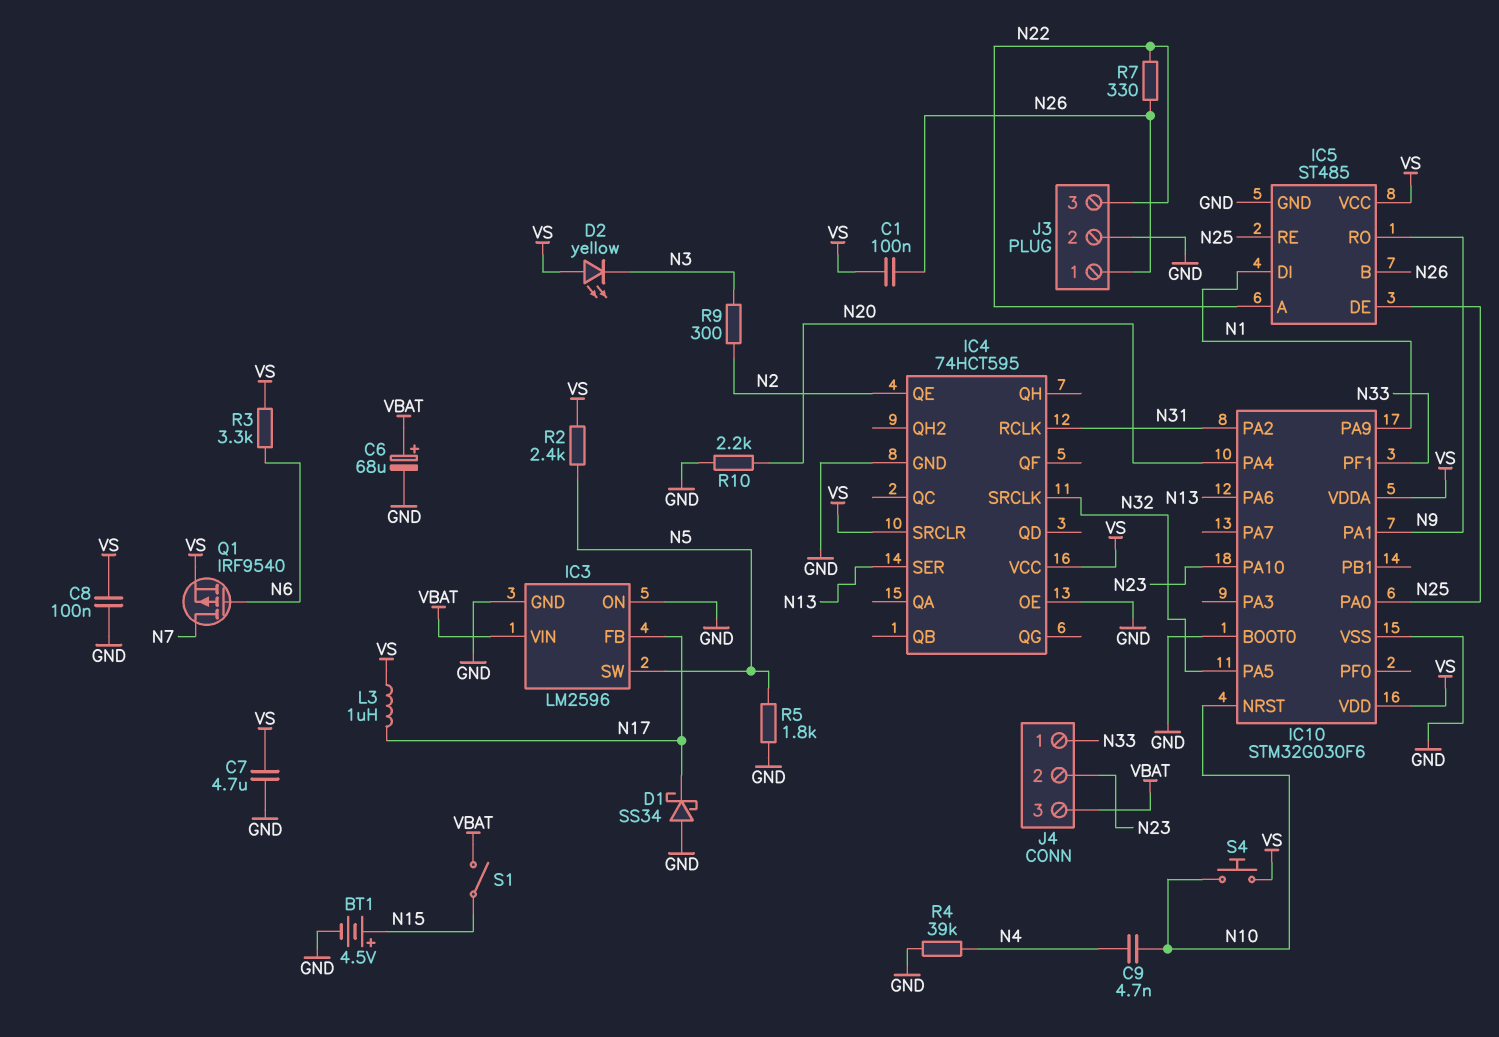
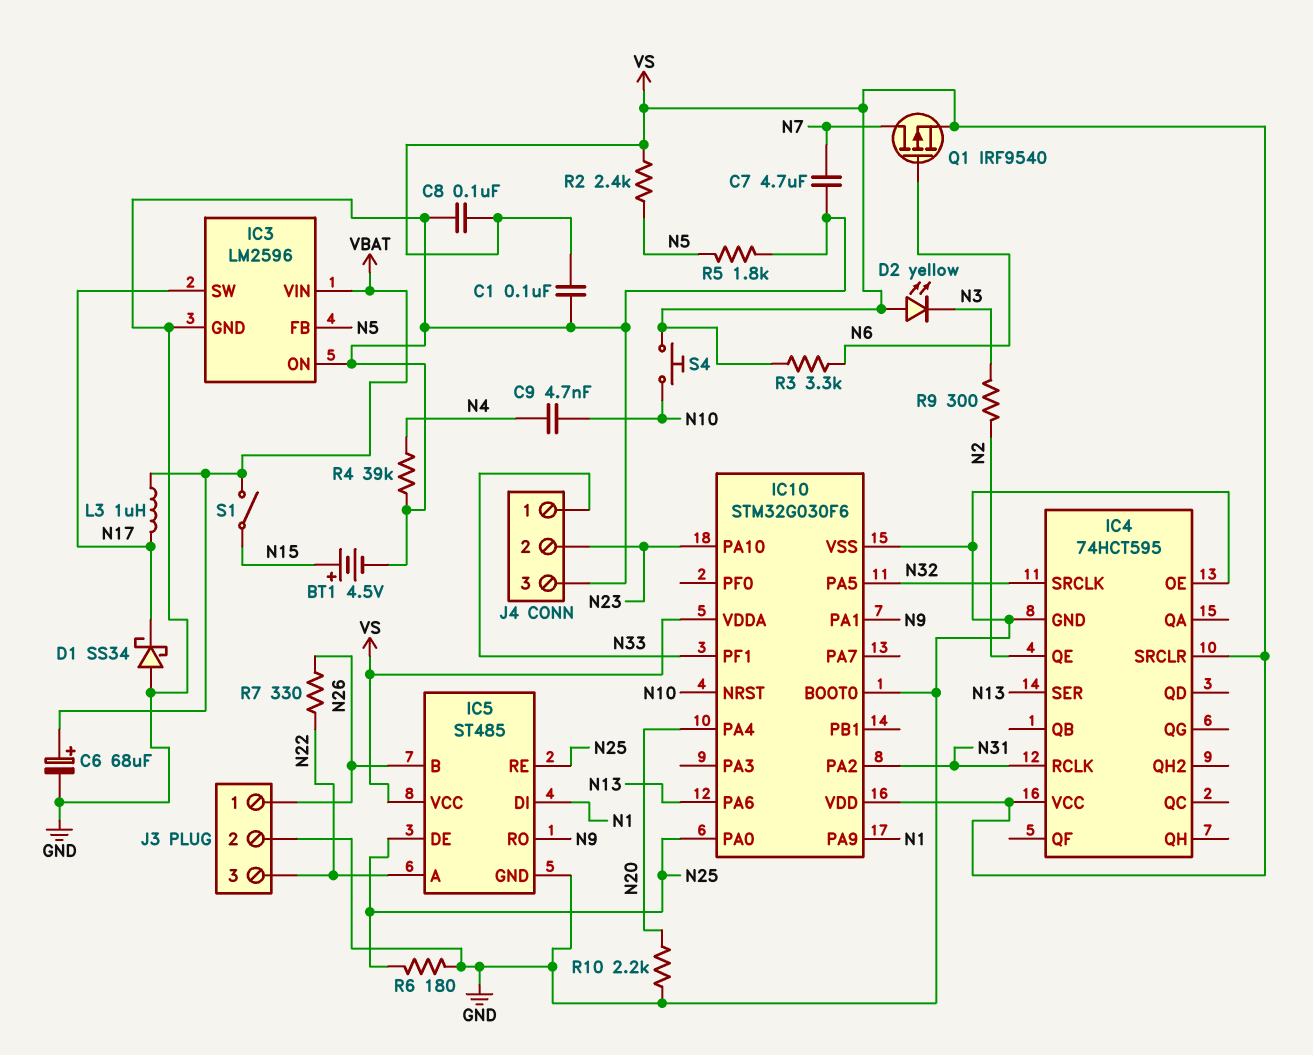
C1: 100nF (N26, VS) -> 100nF (GND, VS)
C7: 4.7uF (GND, VS) -> 4.7uF (GND, N7)
IC3 pin FB: N17 -> N5
IC3 pin SW: N5 -> N17
J4 pin 3: VBAT -> GND
L3: 1uH (N17, VS) -> 1uH (N17, VBAT)
R6: none -> 180 (GND, N25)

